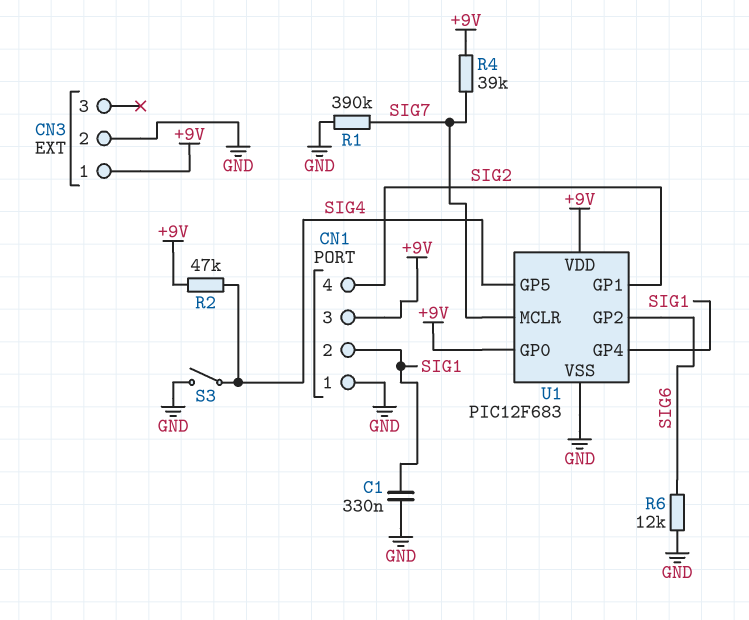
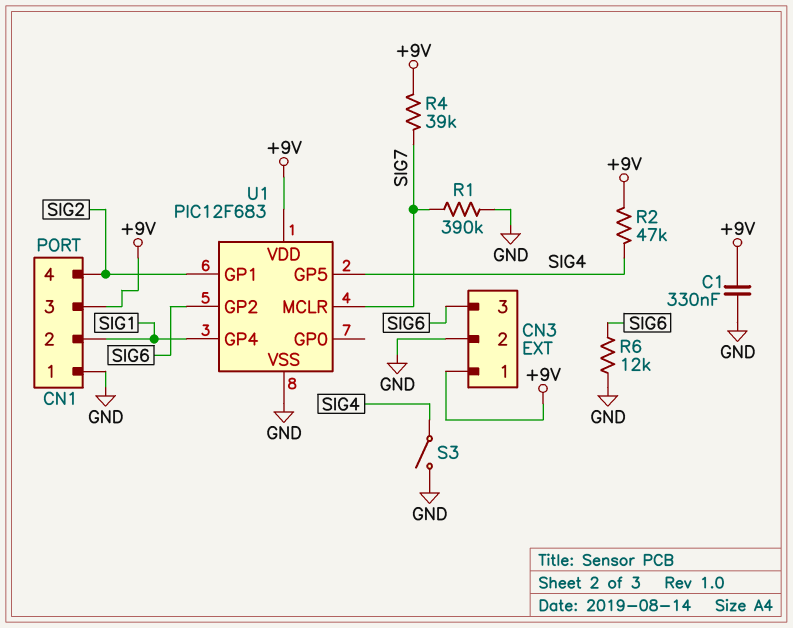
C1: 330nF (GND, SIG1) -> 330nF (+9V, GND)
CN3 pin 3: none -> SIG6
U1 pin GP0: +9V -> none

